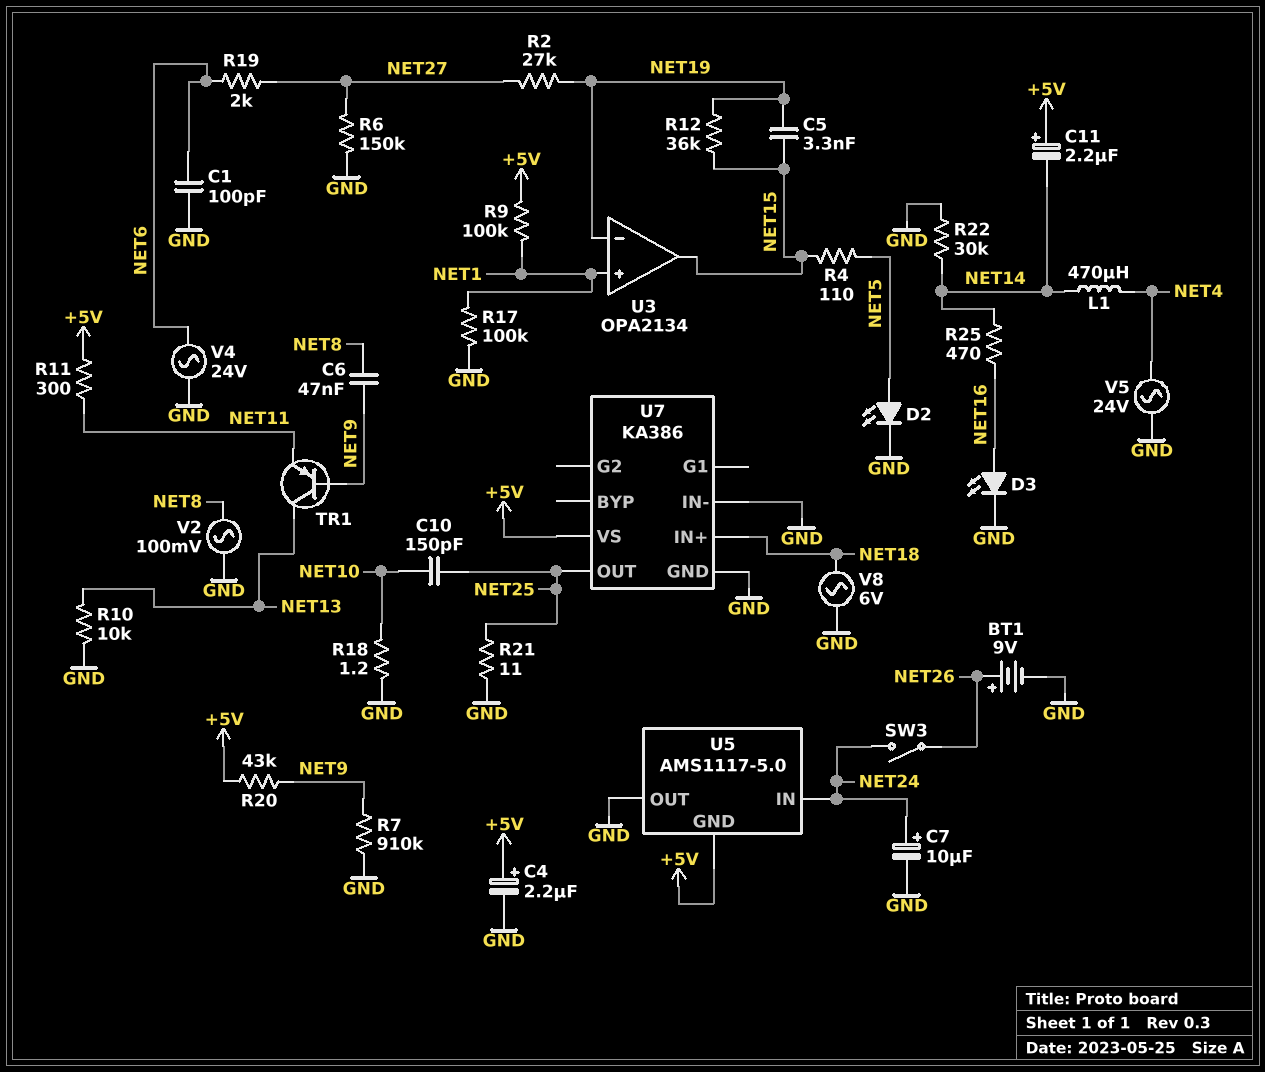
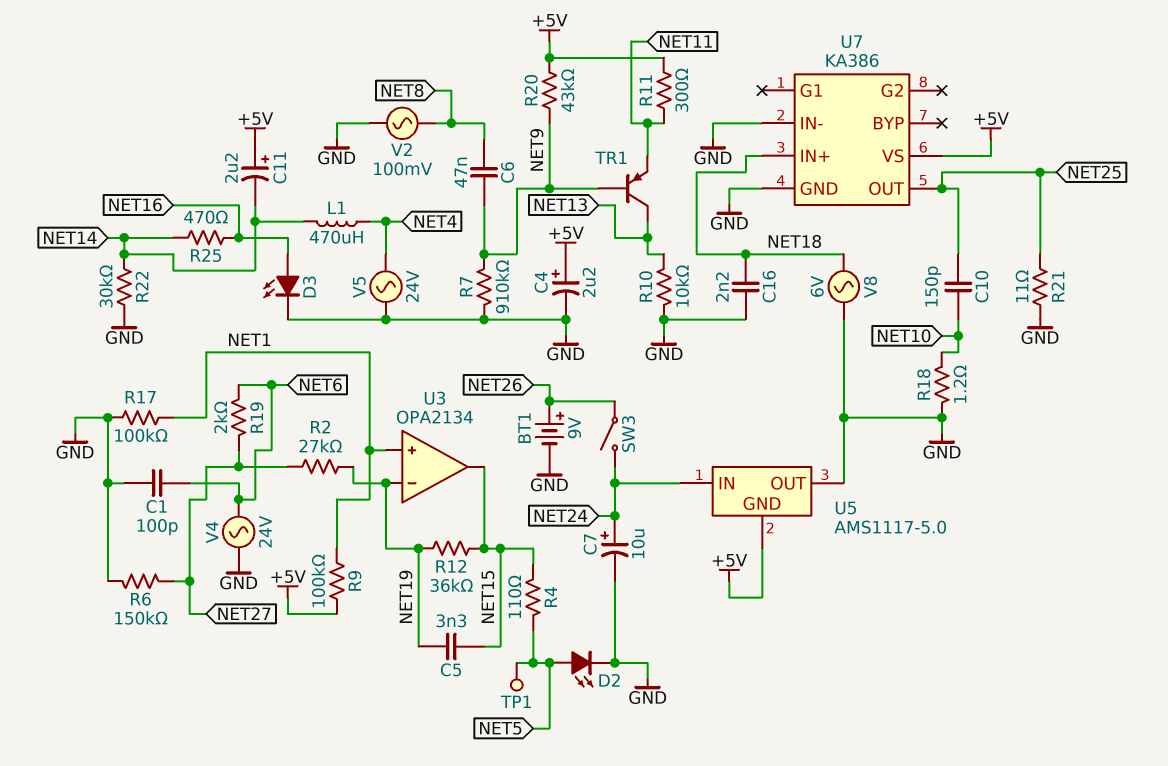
C16: none -> 2.2nF (GND, NET18)
TP1: none -> test point (NET5)

